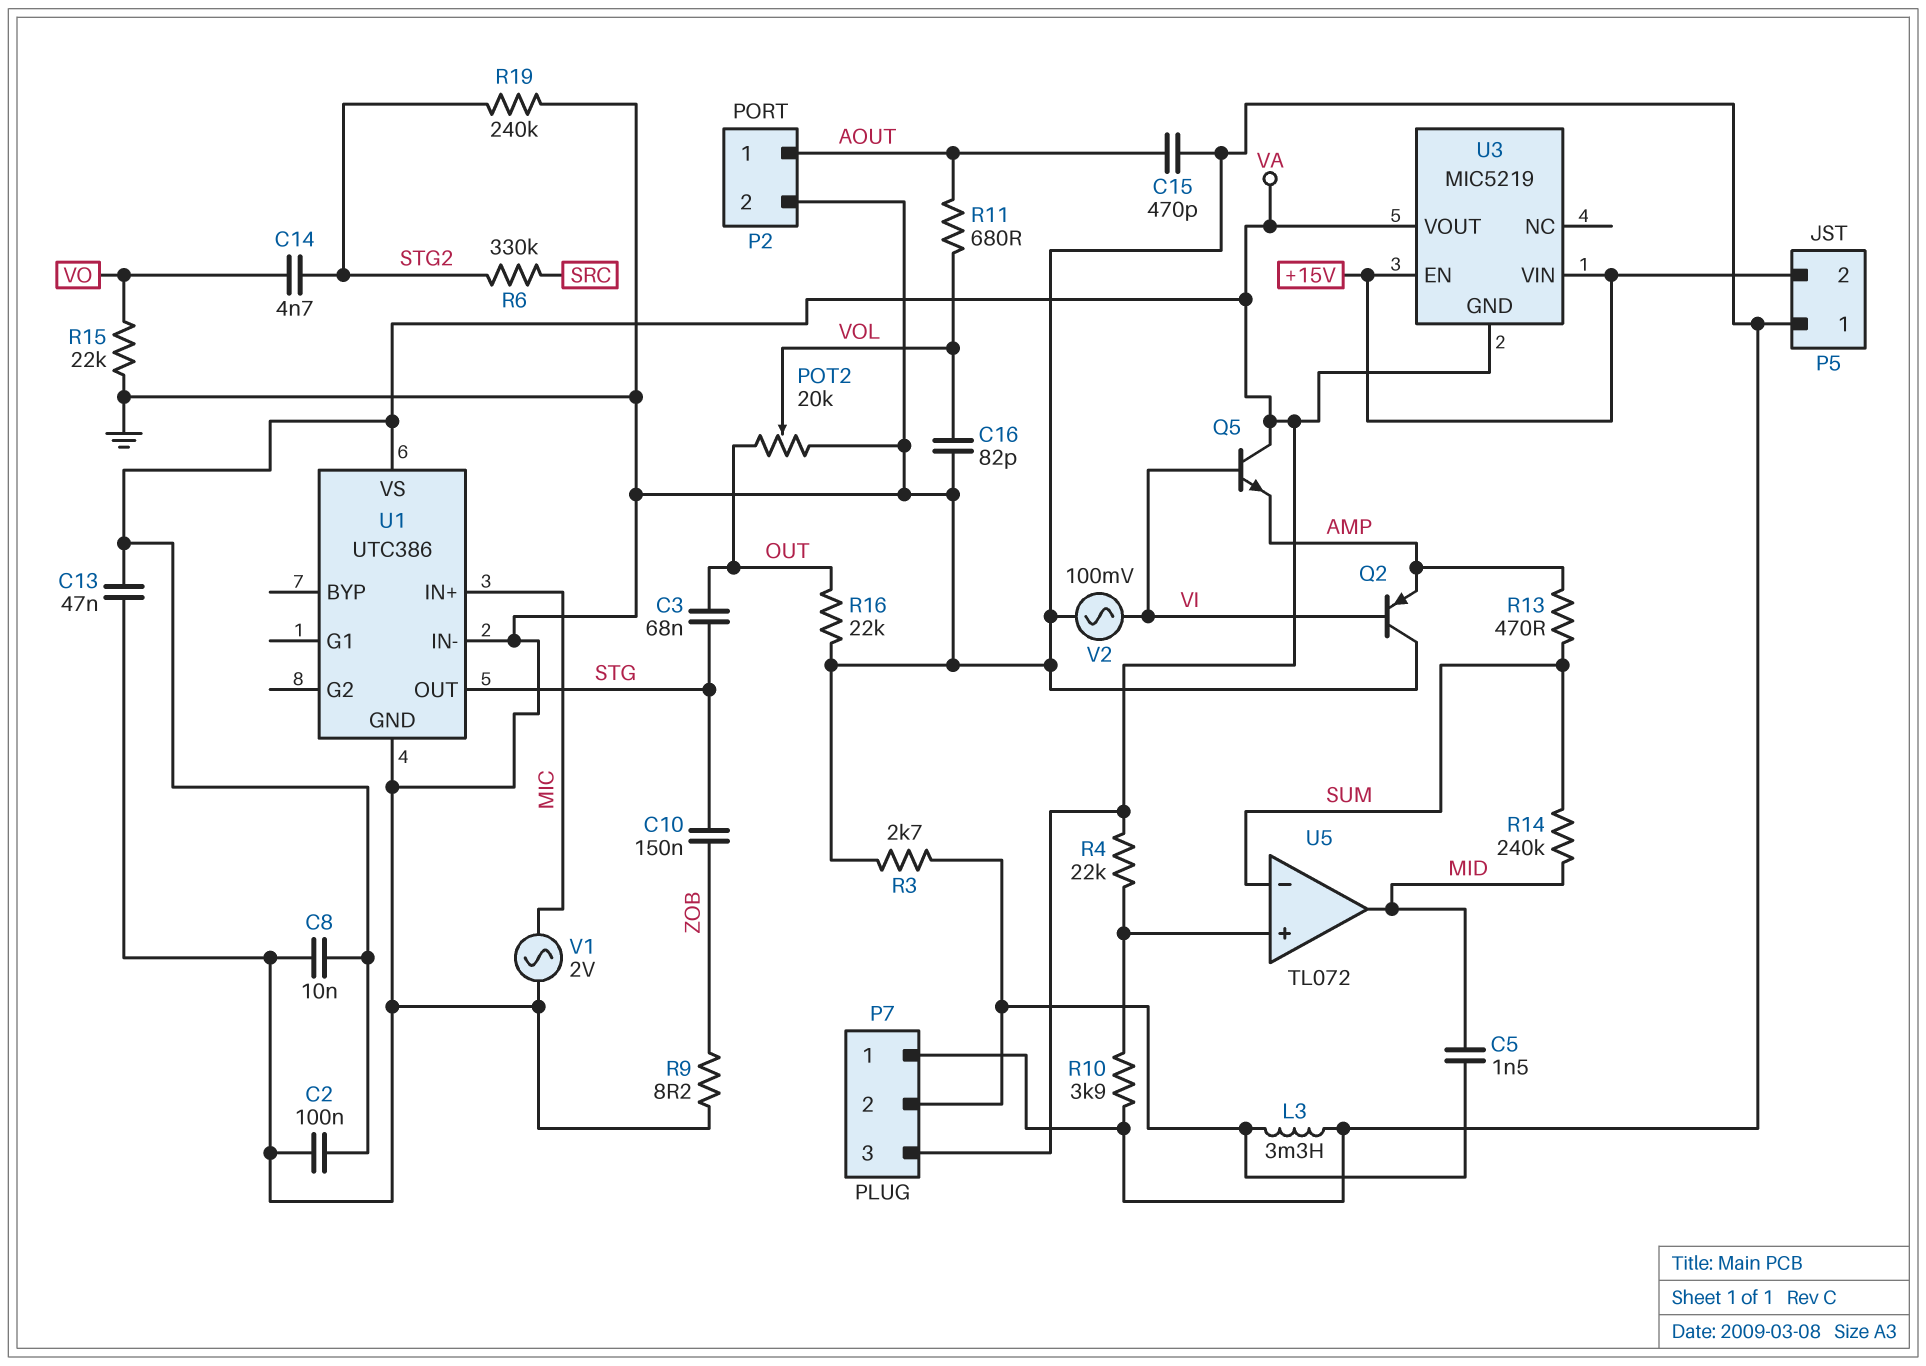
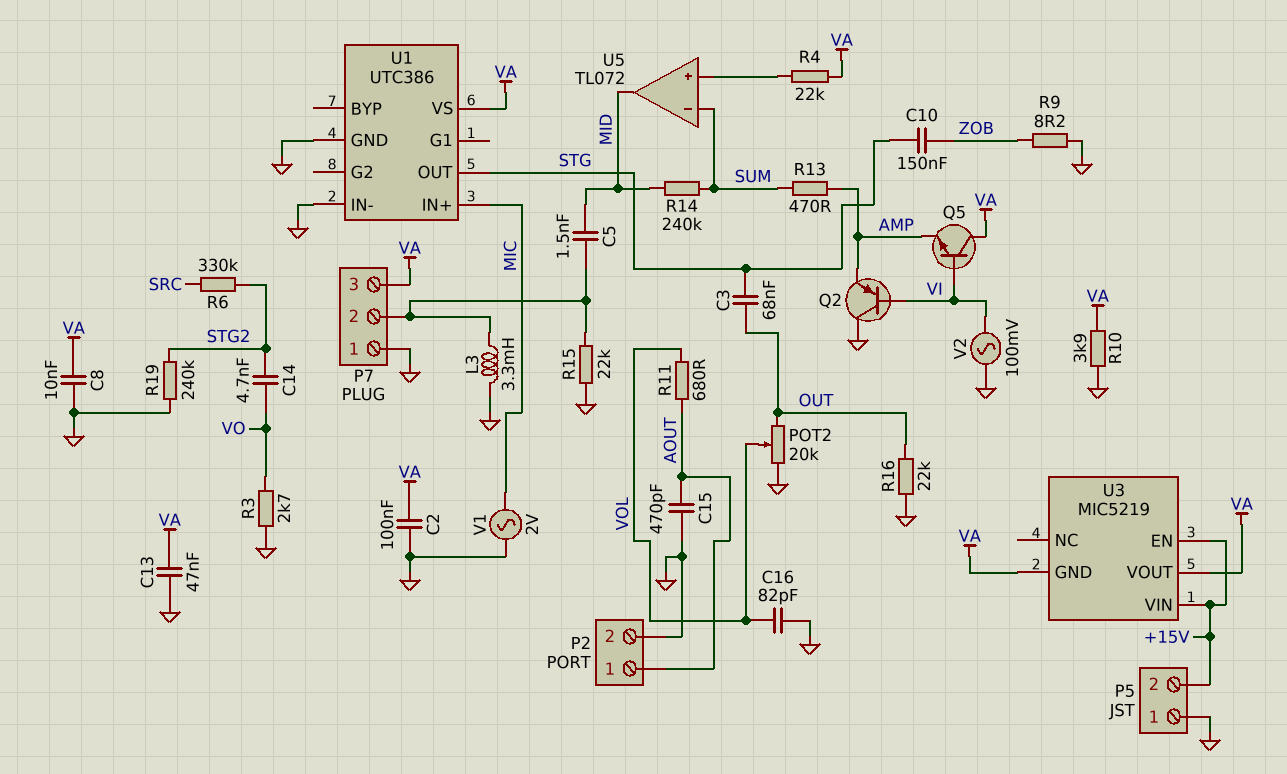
R3: 2.7k (GND, P7/2) -> 2.7k (GND, VO)
R10: 3.9k (GND, U5/in+) -> 3.9k (GND, VA)
R15: 22k (GND, VO) -> 22k (GND, P7/2)

